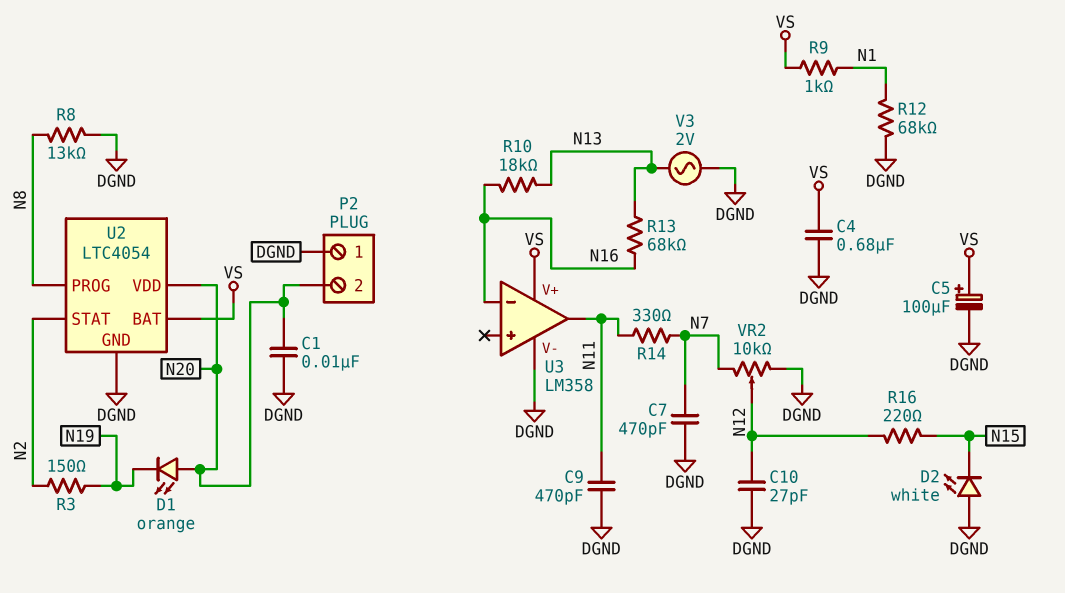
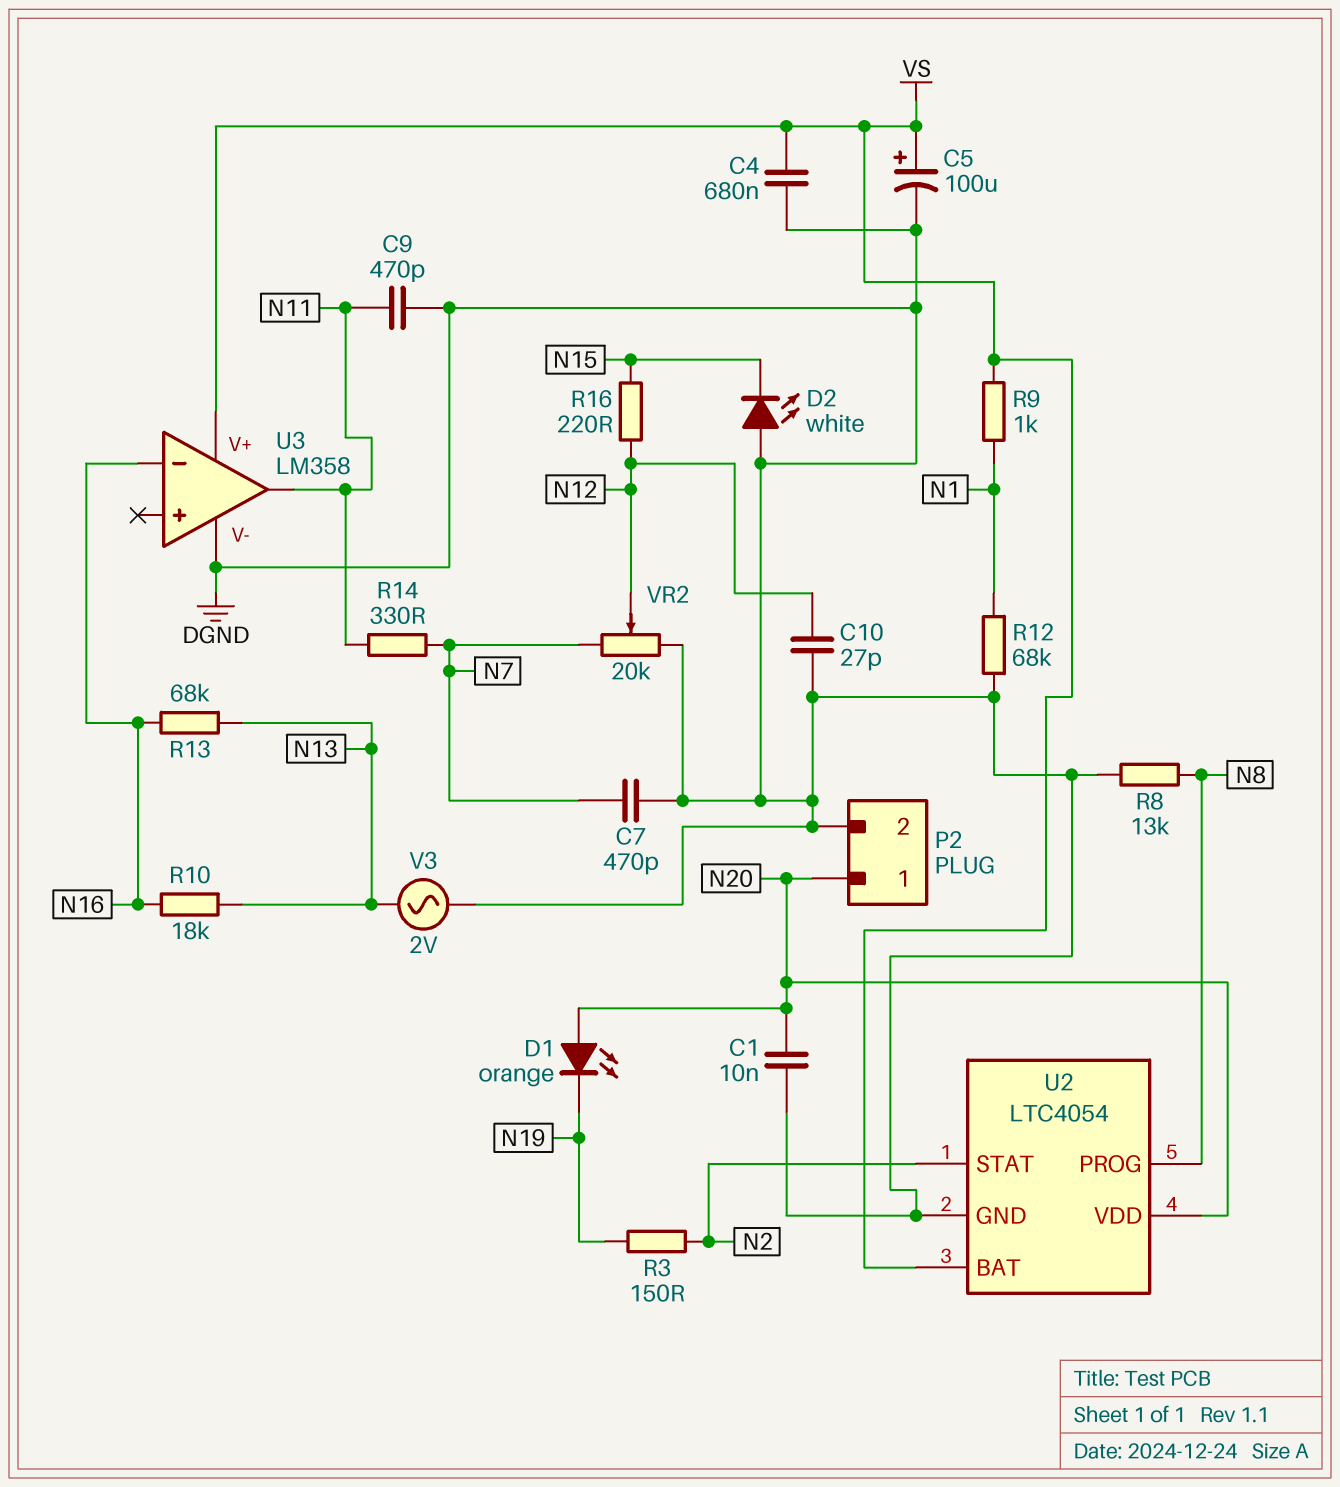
P2 pin 1: DGND -> N20
P2 pin 2: N20 -> DGND
VR2: 10k (DGND, N7, wiper N12) -> 20k (DGND, N7, wiper N12)

